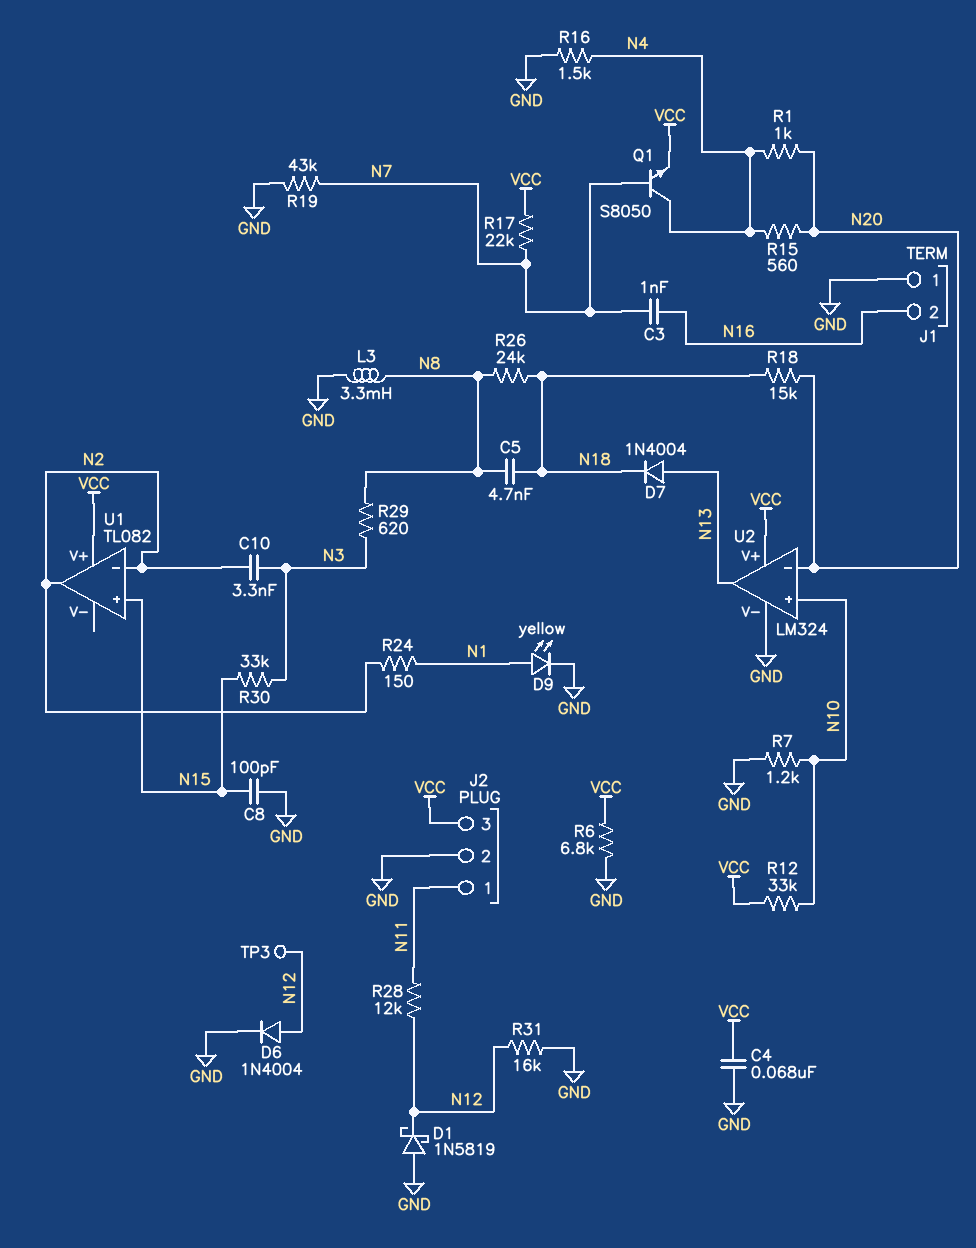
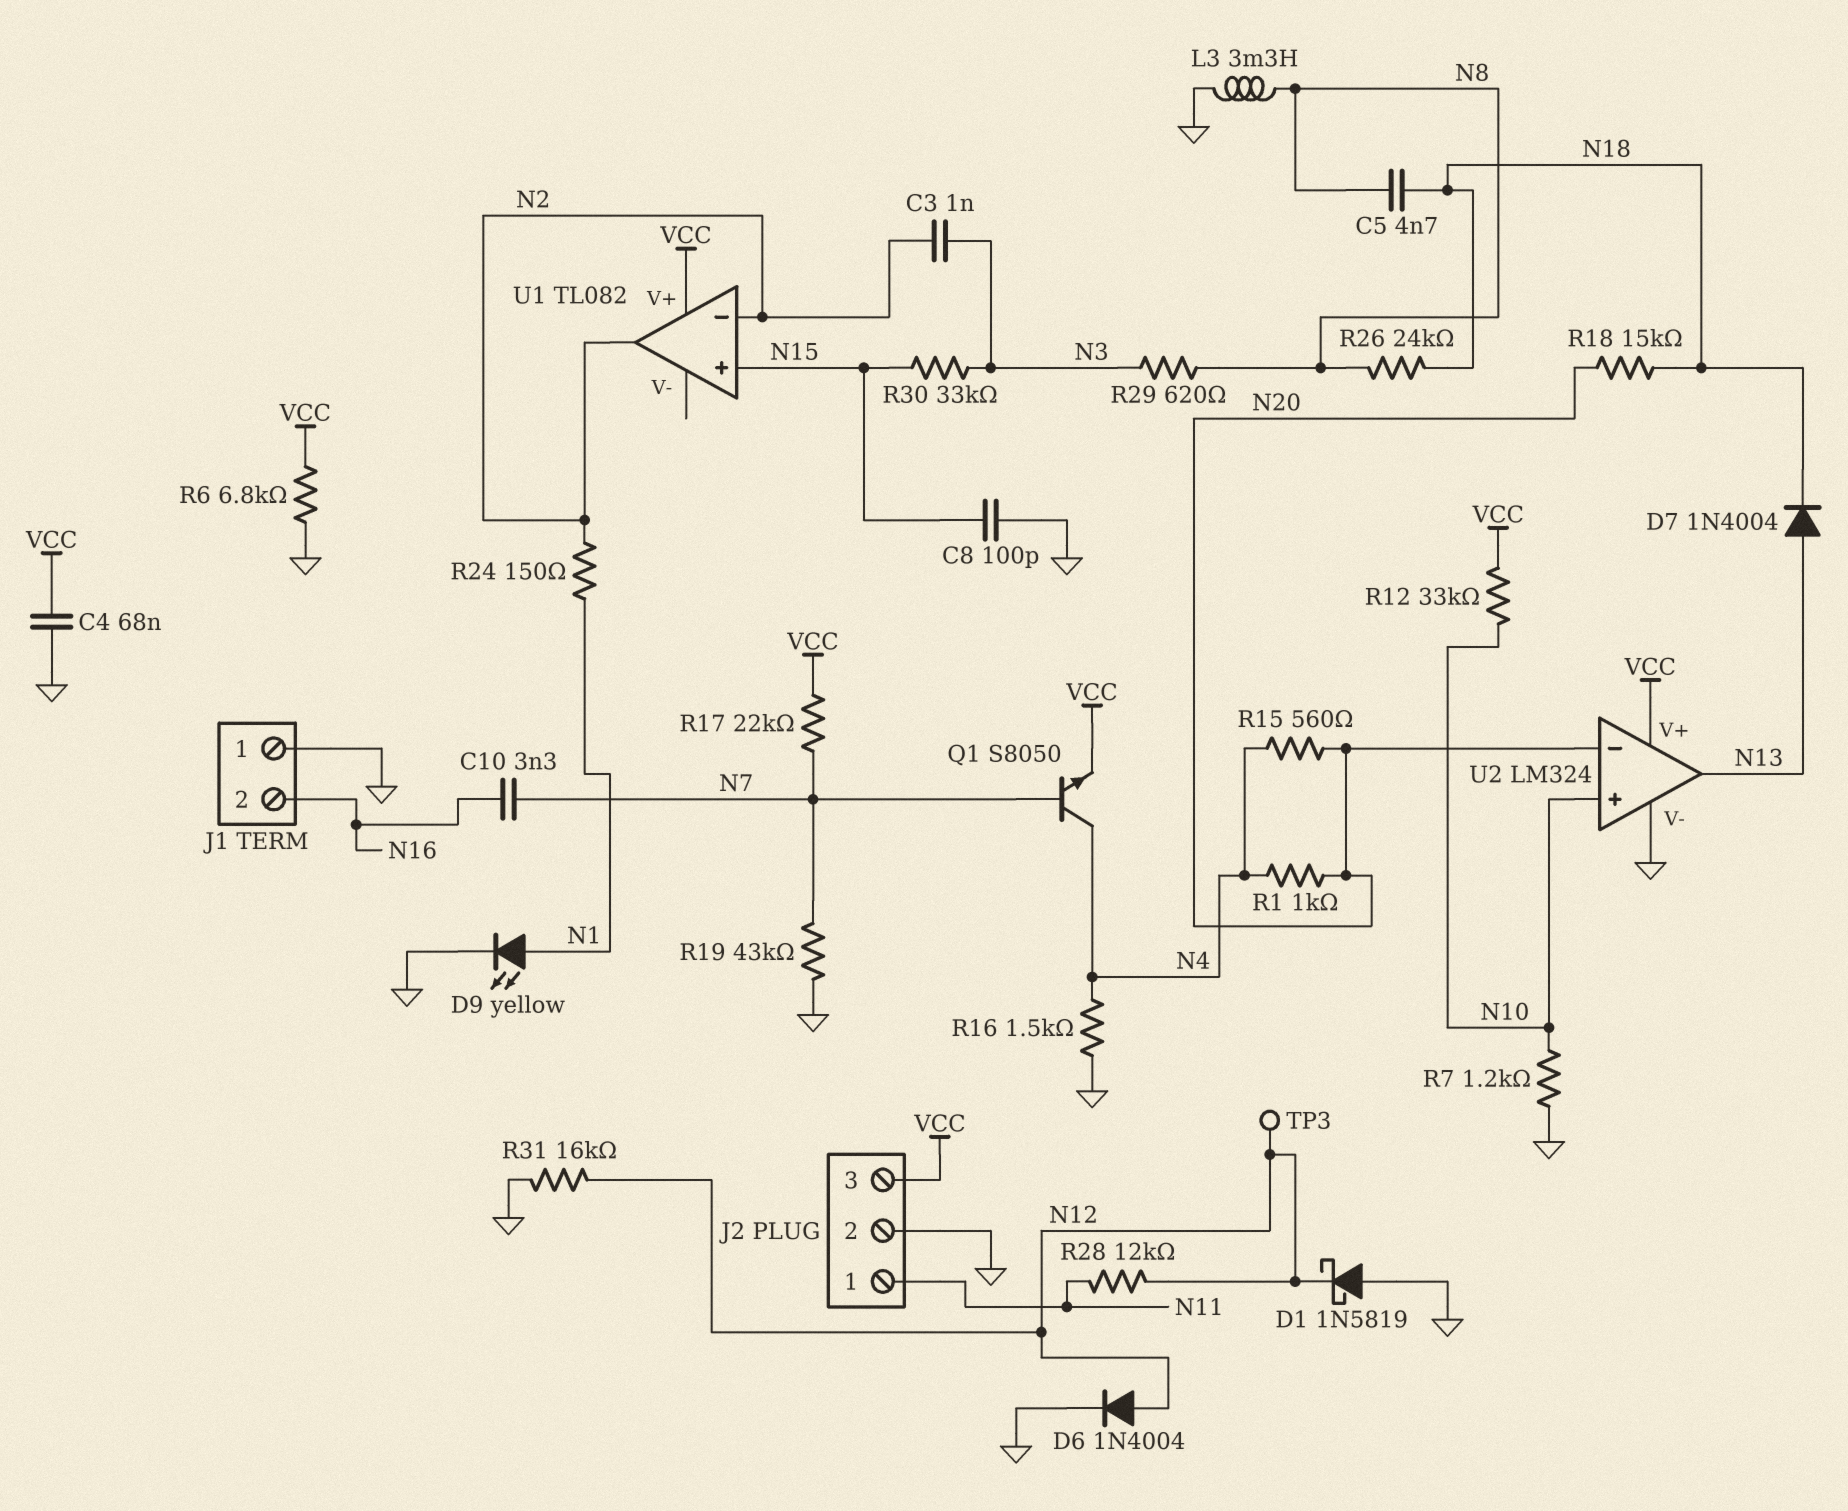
C3: 1nF (N7, N16) -> 1nF (N2, N3)
C10: 3.3nF (N2, N3) -> 3.3nF (N7, N16)

